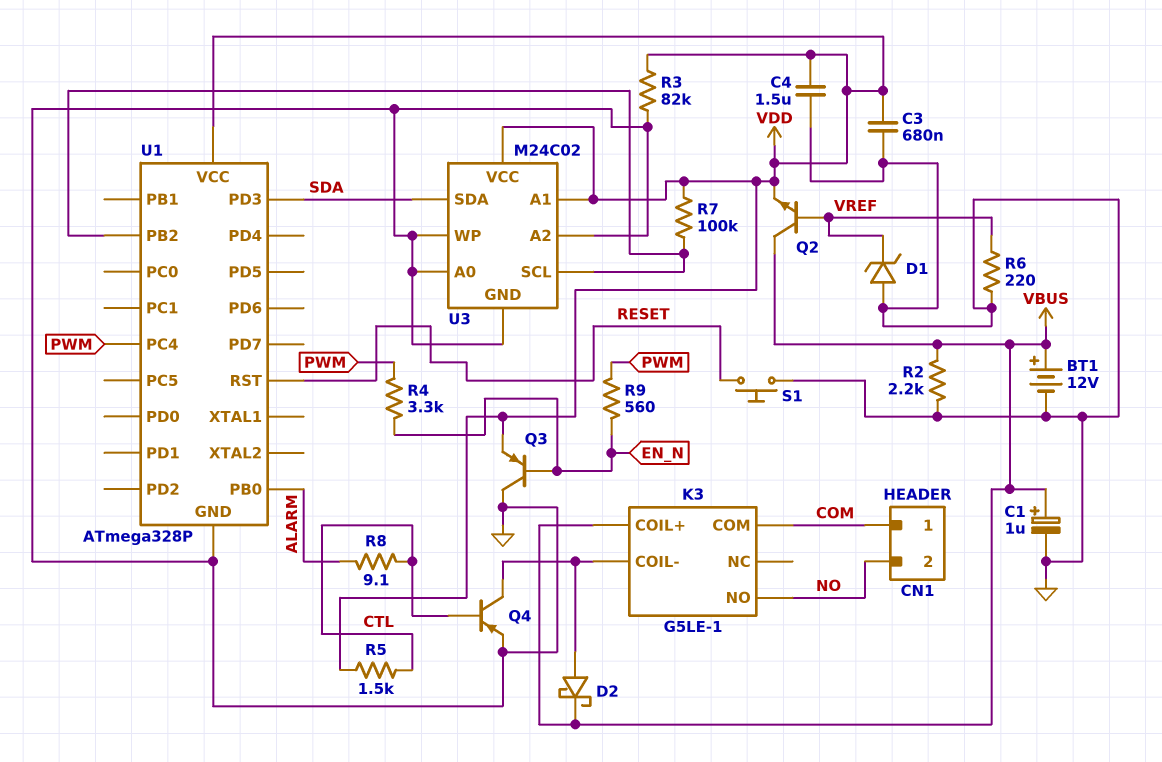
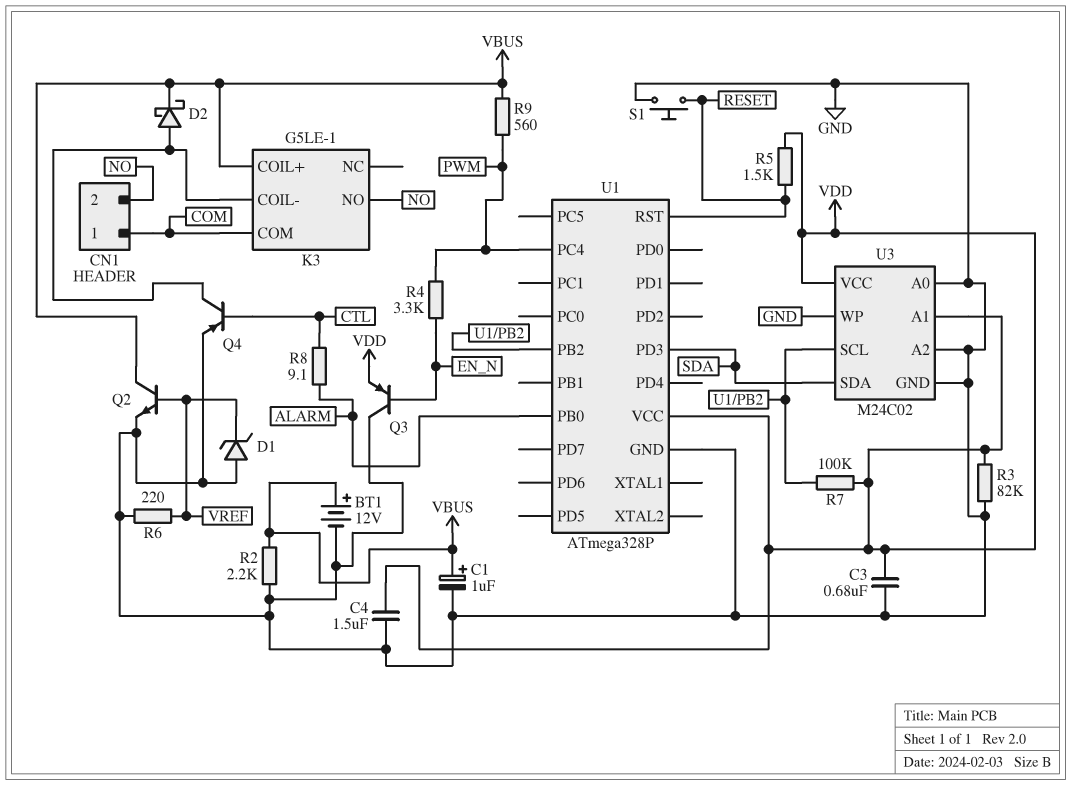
Q2: NPN (B VREF, C VBUS, E VDD) -> NPN (B VREF, C VBUS, E GND)
R5: 1.5k (CTL, VDD) -> 1.5k (RESET, VDD)
R9: 560 (EN_N, PWM) -> 560 (PWM, VBUS)

